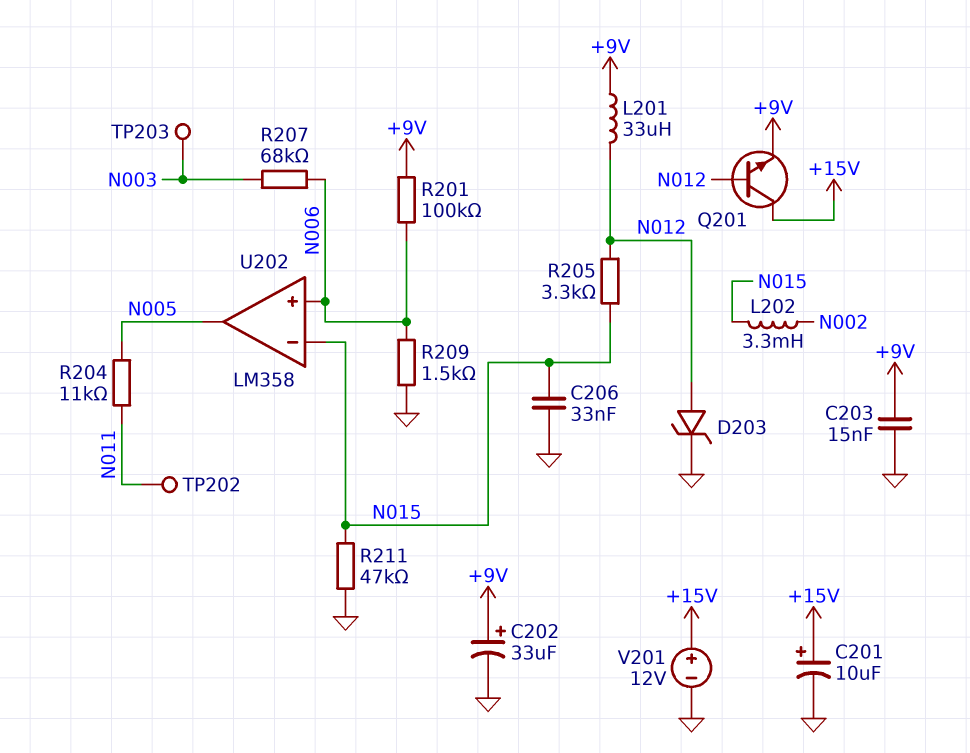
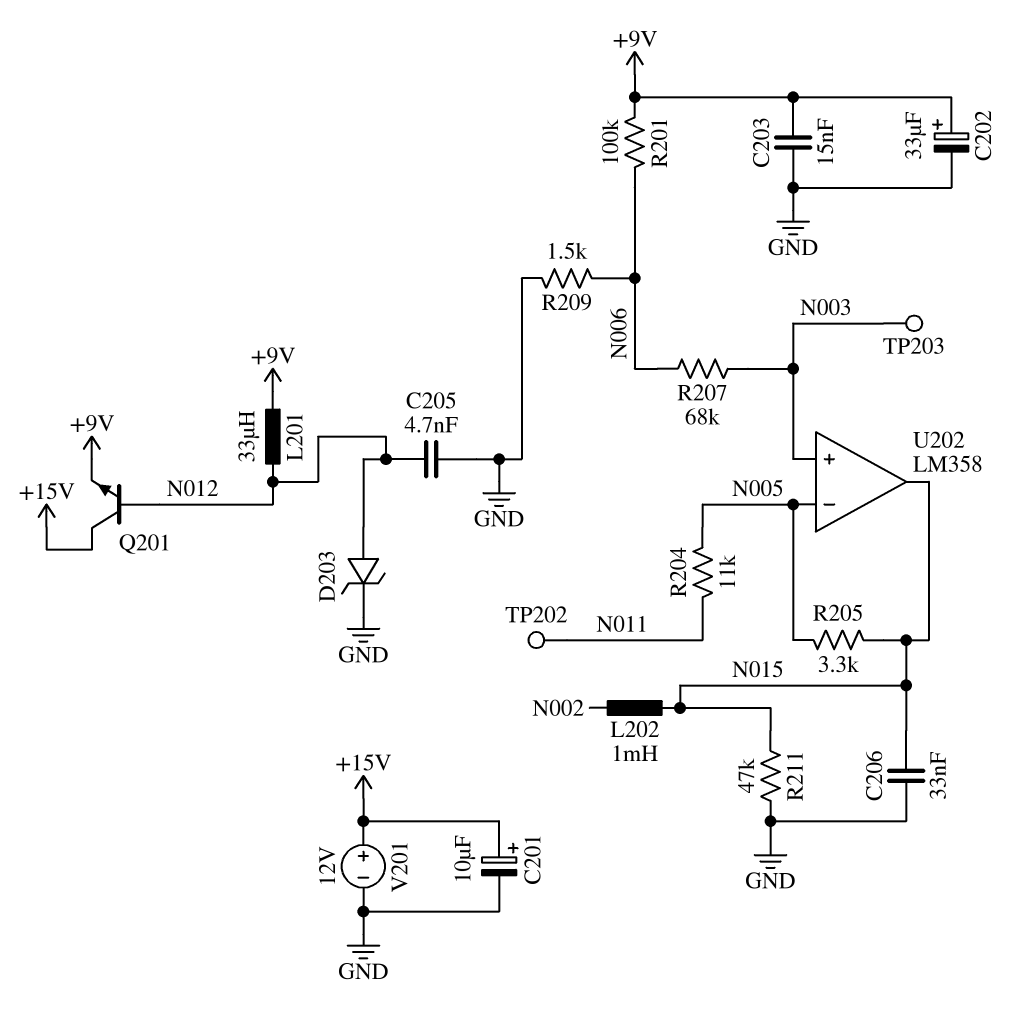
C205: none -> 4.7nF (GND, N012)
L202: 3.3mH (N002, N015) -> 1mH (N002, N015)
R205: 3.3k (N012, N015) -> 3.3k (N005, N015)
U202 pin in+: N006 -> N003
U202 pin in-: N015 -> N005
U202 pin out: N005 -> N015

